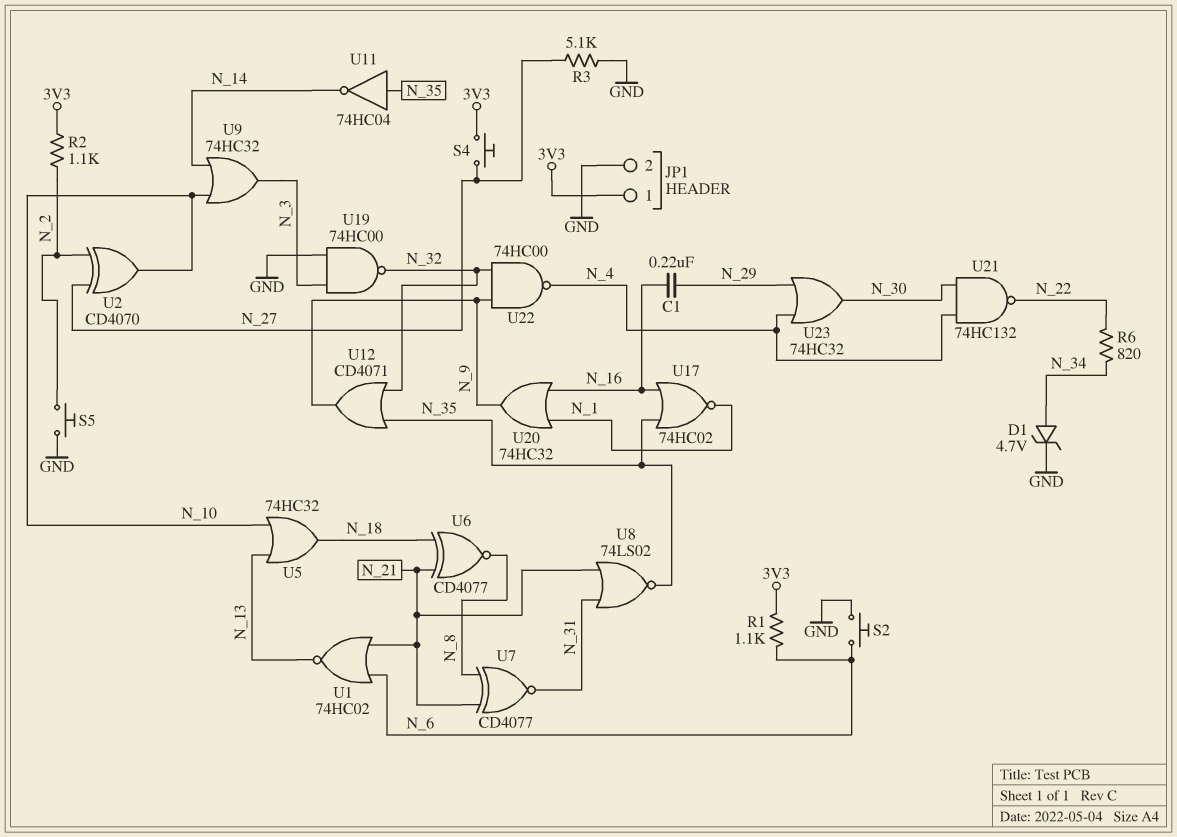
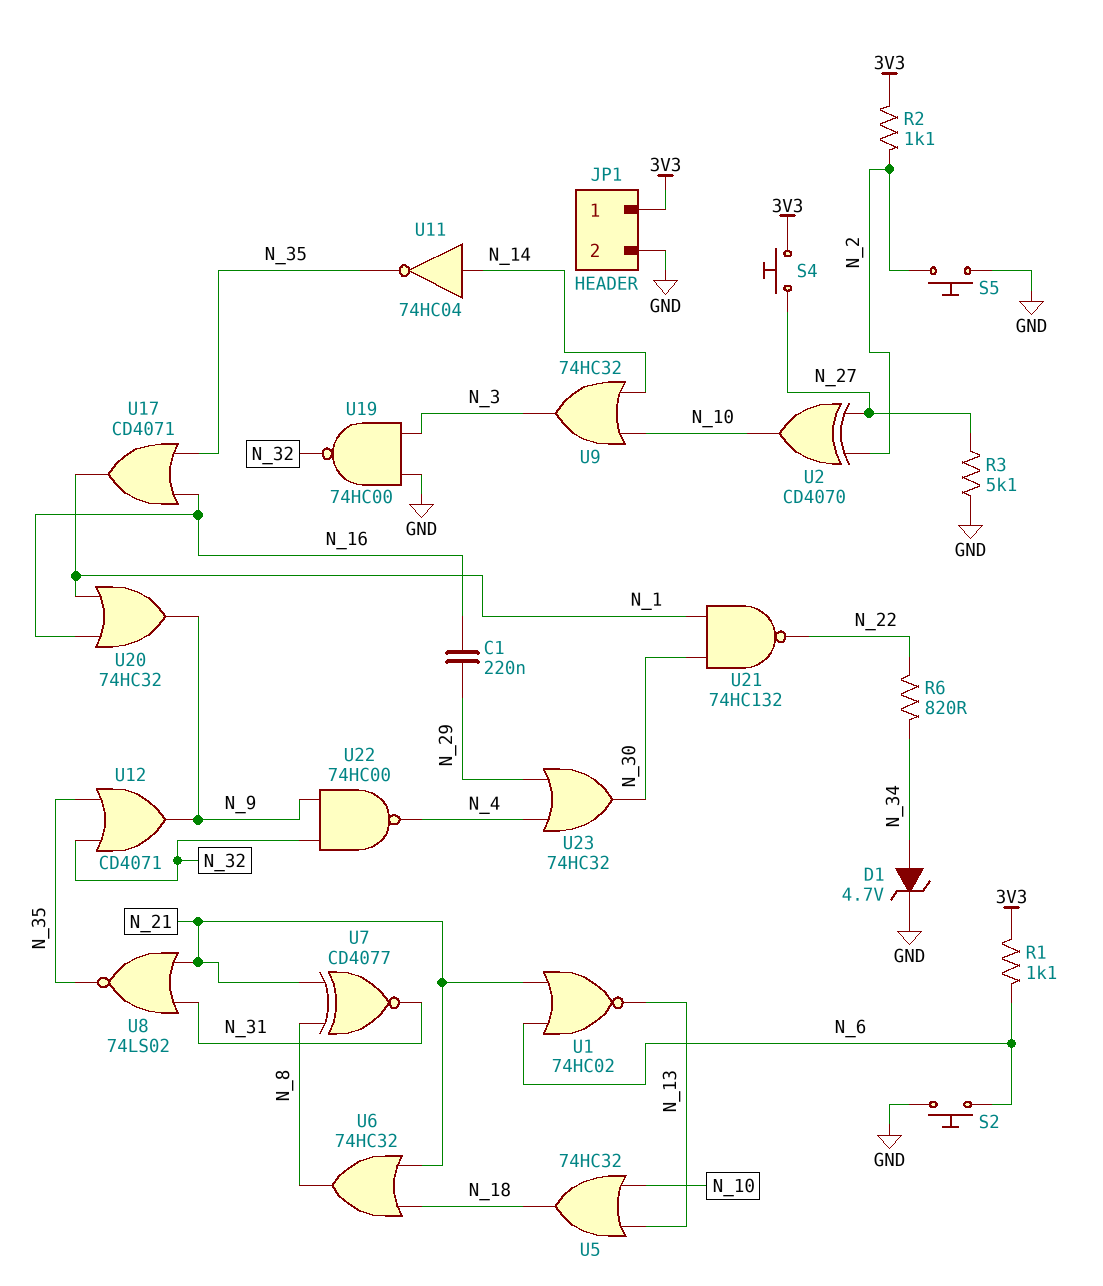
U6: XNOR CD4077 (in N_18, in N_21, out N_8) -> OR 74HC32 (in N_18, in N_21, out N_8)
U11: NOT 74HC04 (in N_35, out N_14) -> NOT 74HC04 (in N_14, out N_35)
U17: NOR 74HC02 (in N_16, in N_35, out N_1) -> OR CD4071 (in N_16, in N_35, out N_1)
U21: NAND 74HC132 (in N_4, in N_30, out N_22) -> NAND 74HC132 (in N_1, in N_30, out N_22)

